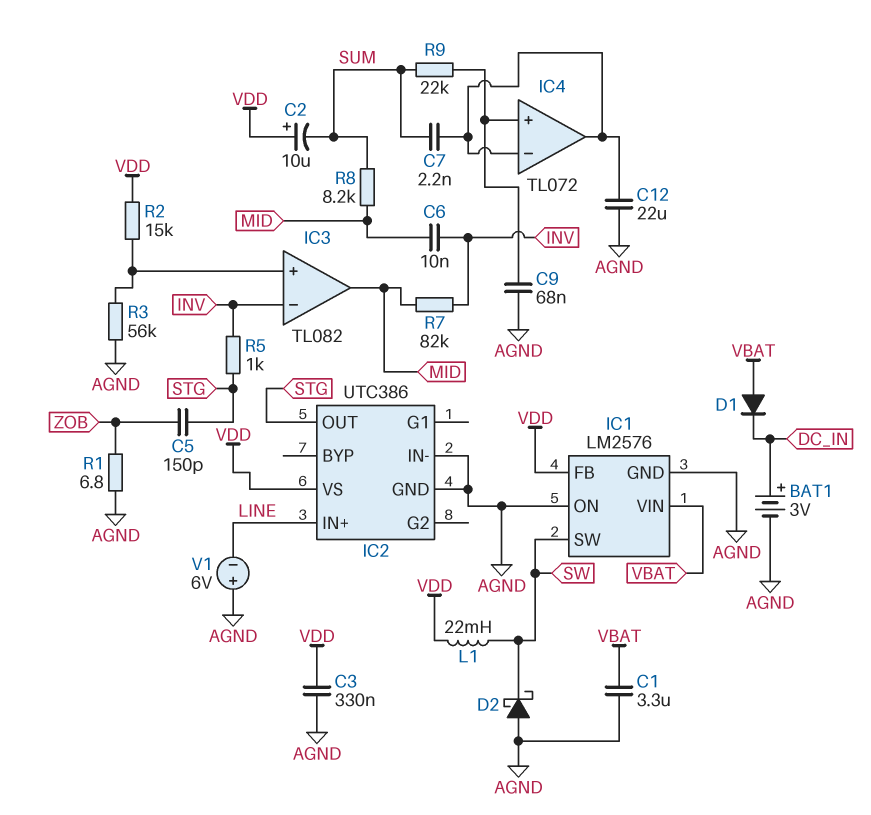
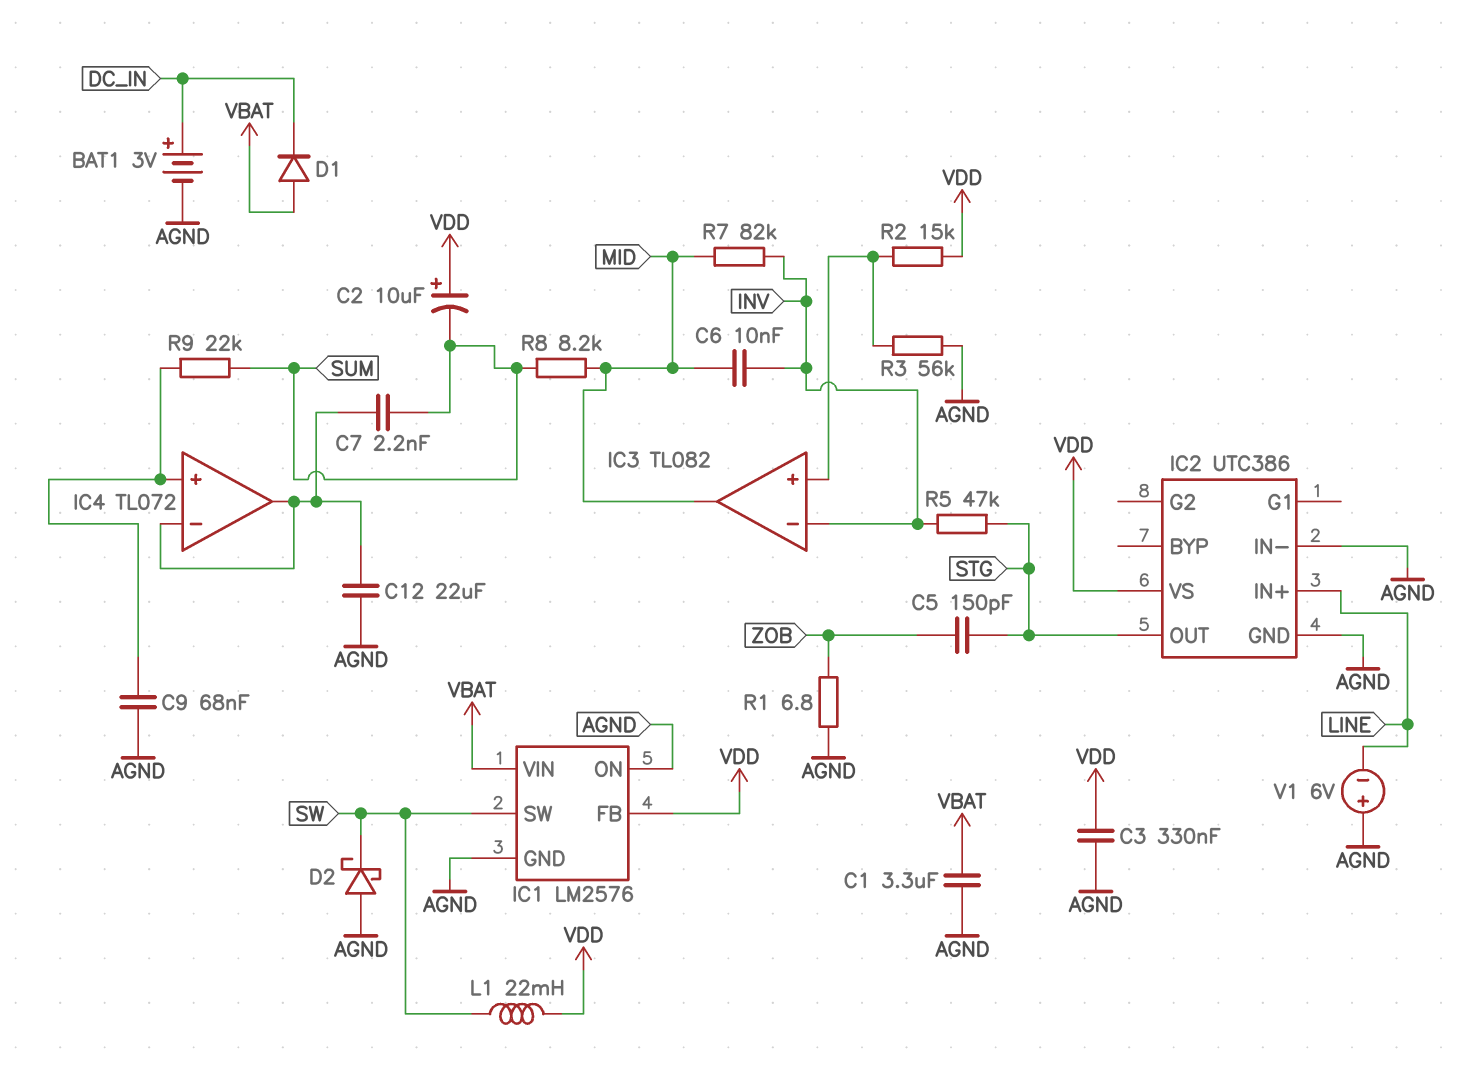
R5: 1k (INV, STG) -> 47k (INV, STG)

